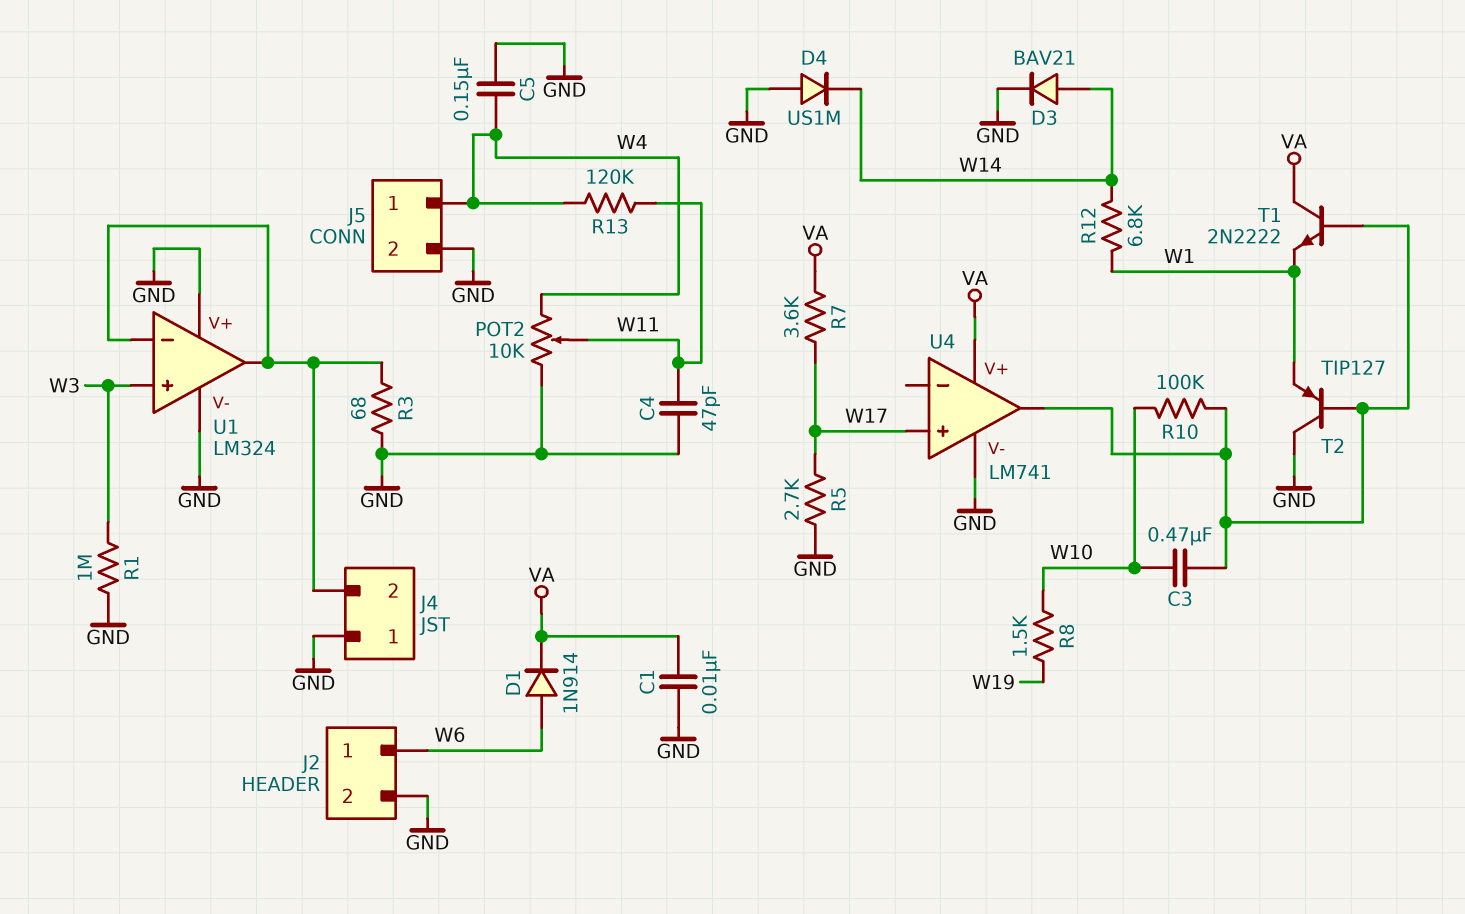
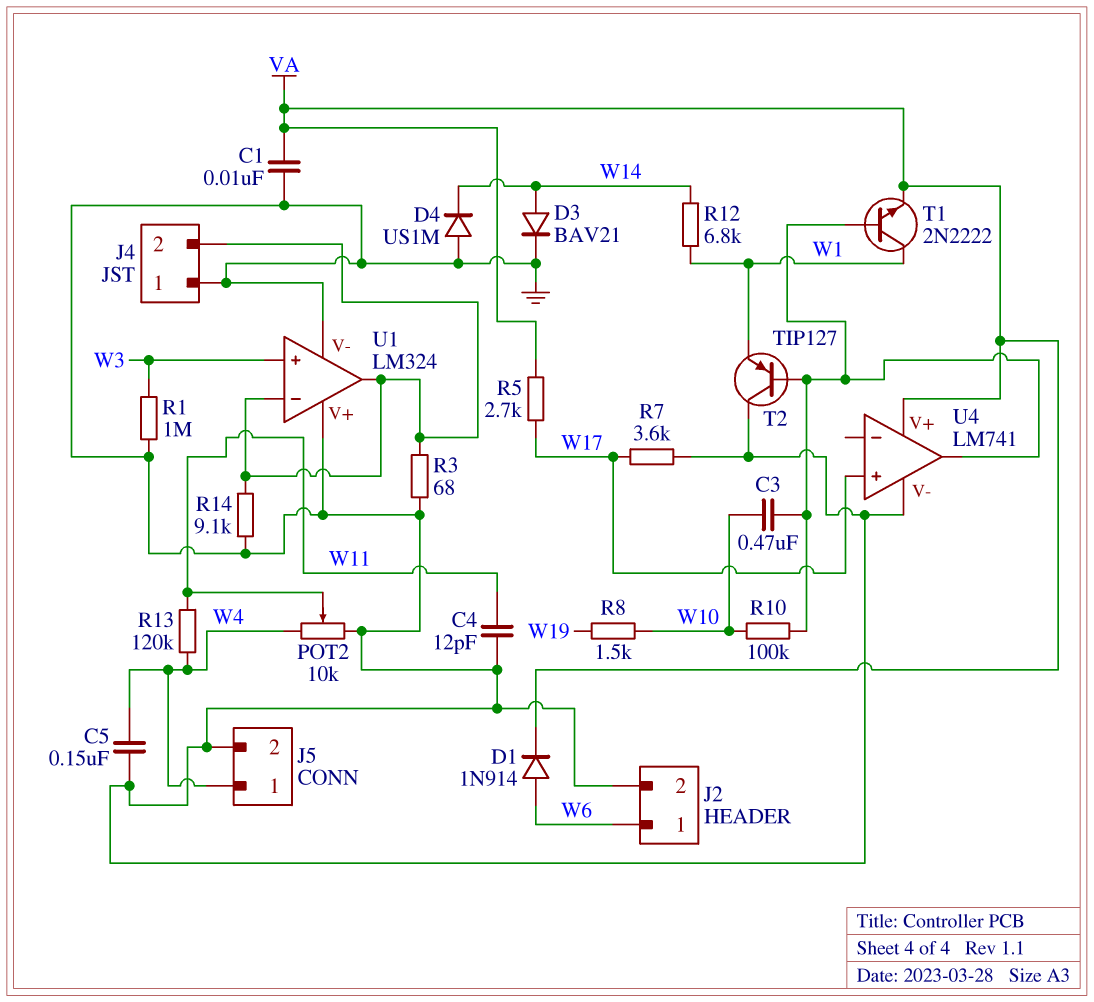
C4: 47pF (GND, W11) -> 12pF (GND, W11)
R5: 2.7k (GND, W17) -> 2.7k (VA, W17)
R7: 3.6k (VA, W17) -> 3.6k (GND, W17)
R14: none -> 9.1k (GND, J4/2)
T1: NPN 2N2222 (B U4/out, C VA, E W1) -> NPN 2N2222 (B U4/out, C W1, E VA)

